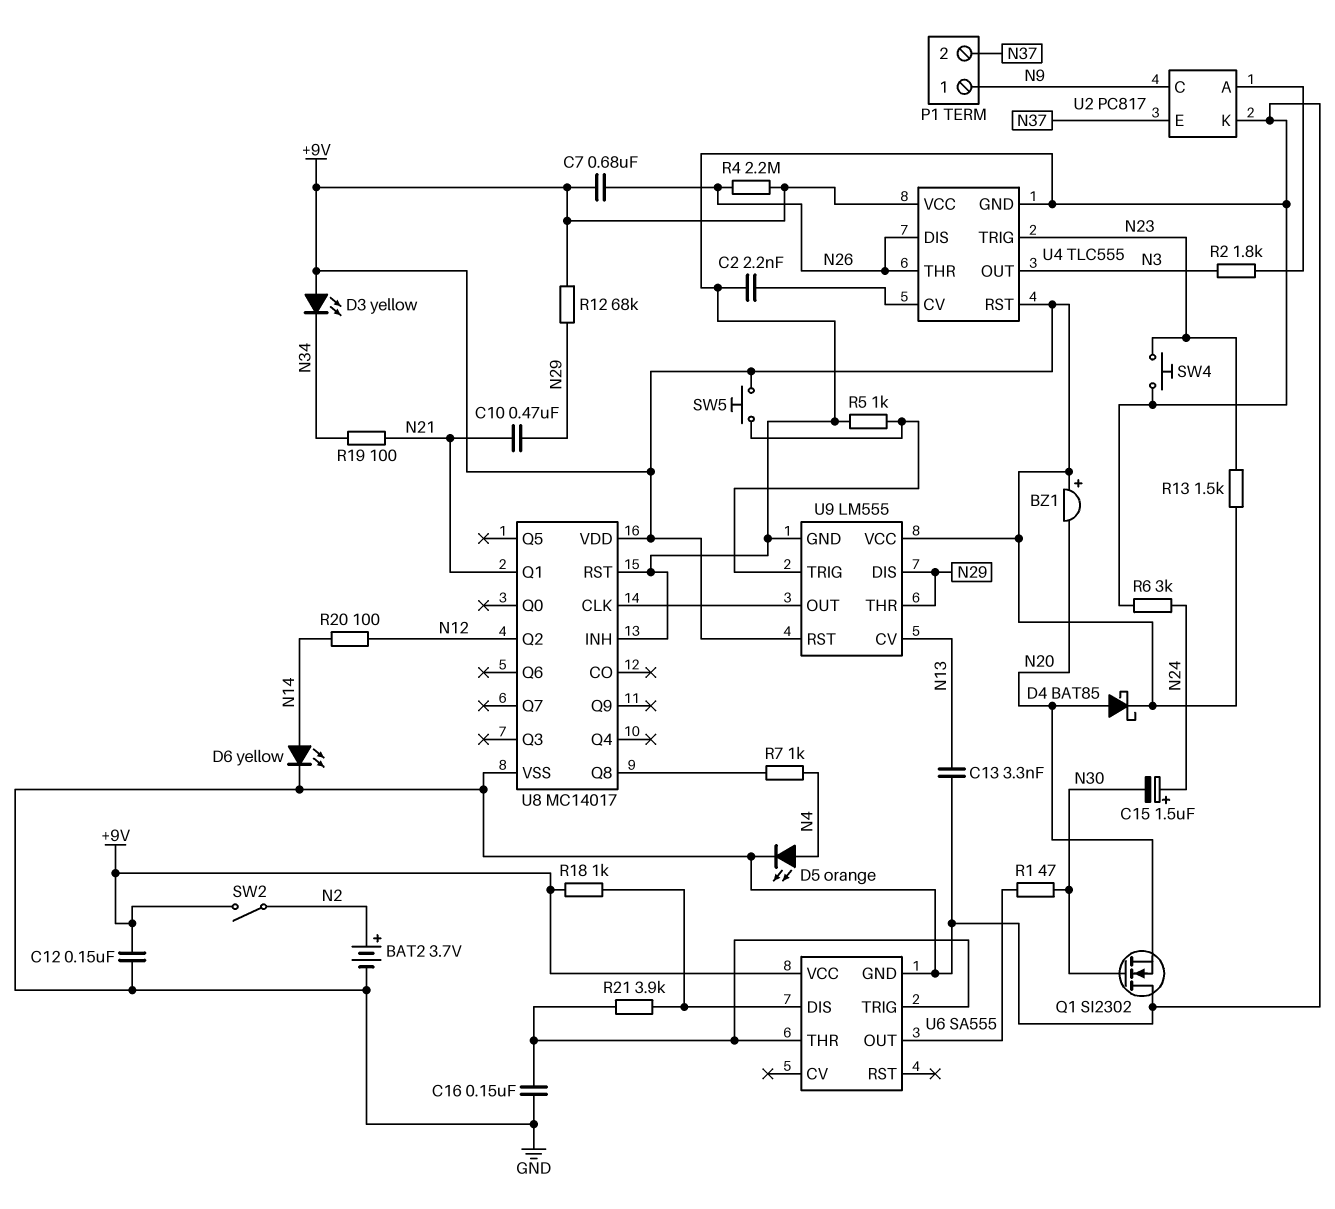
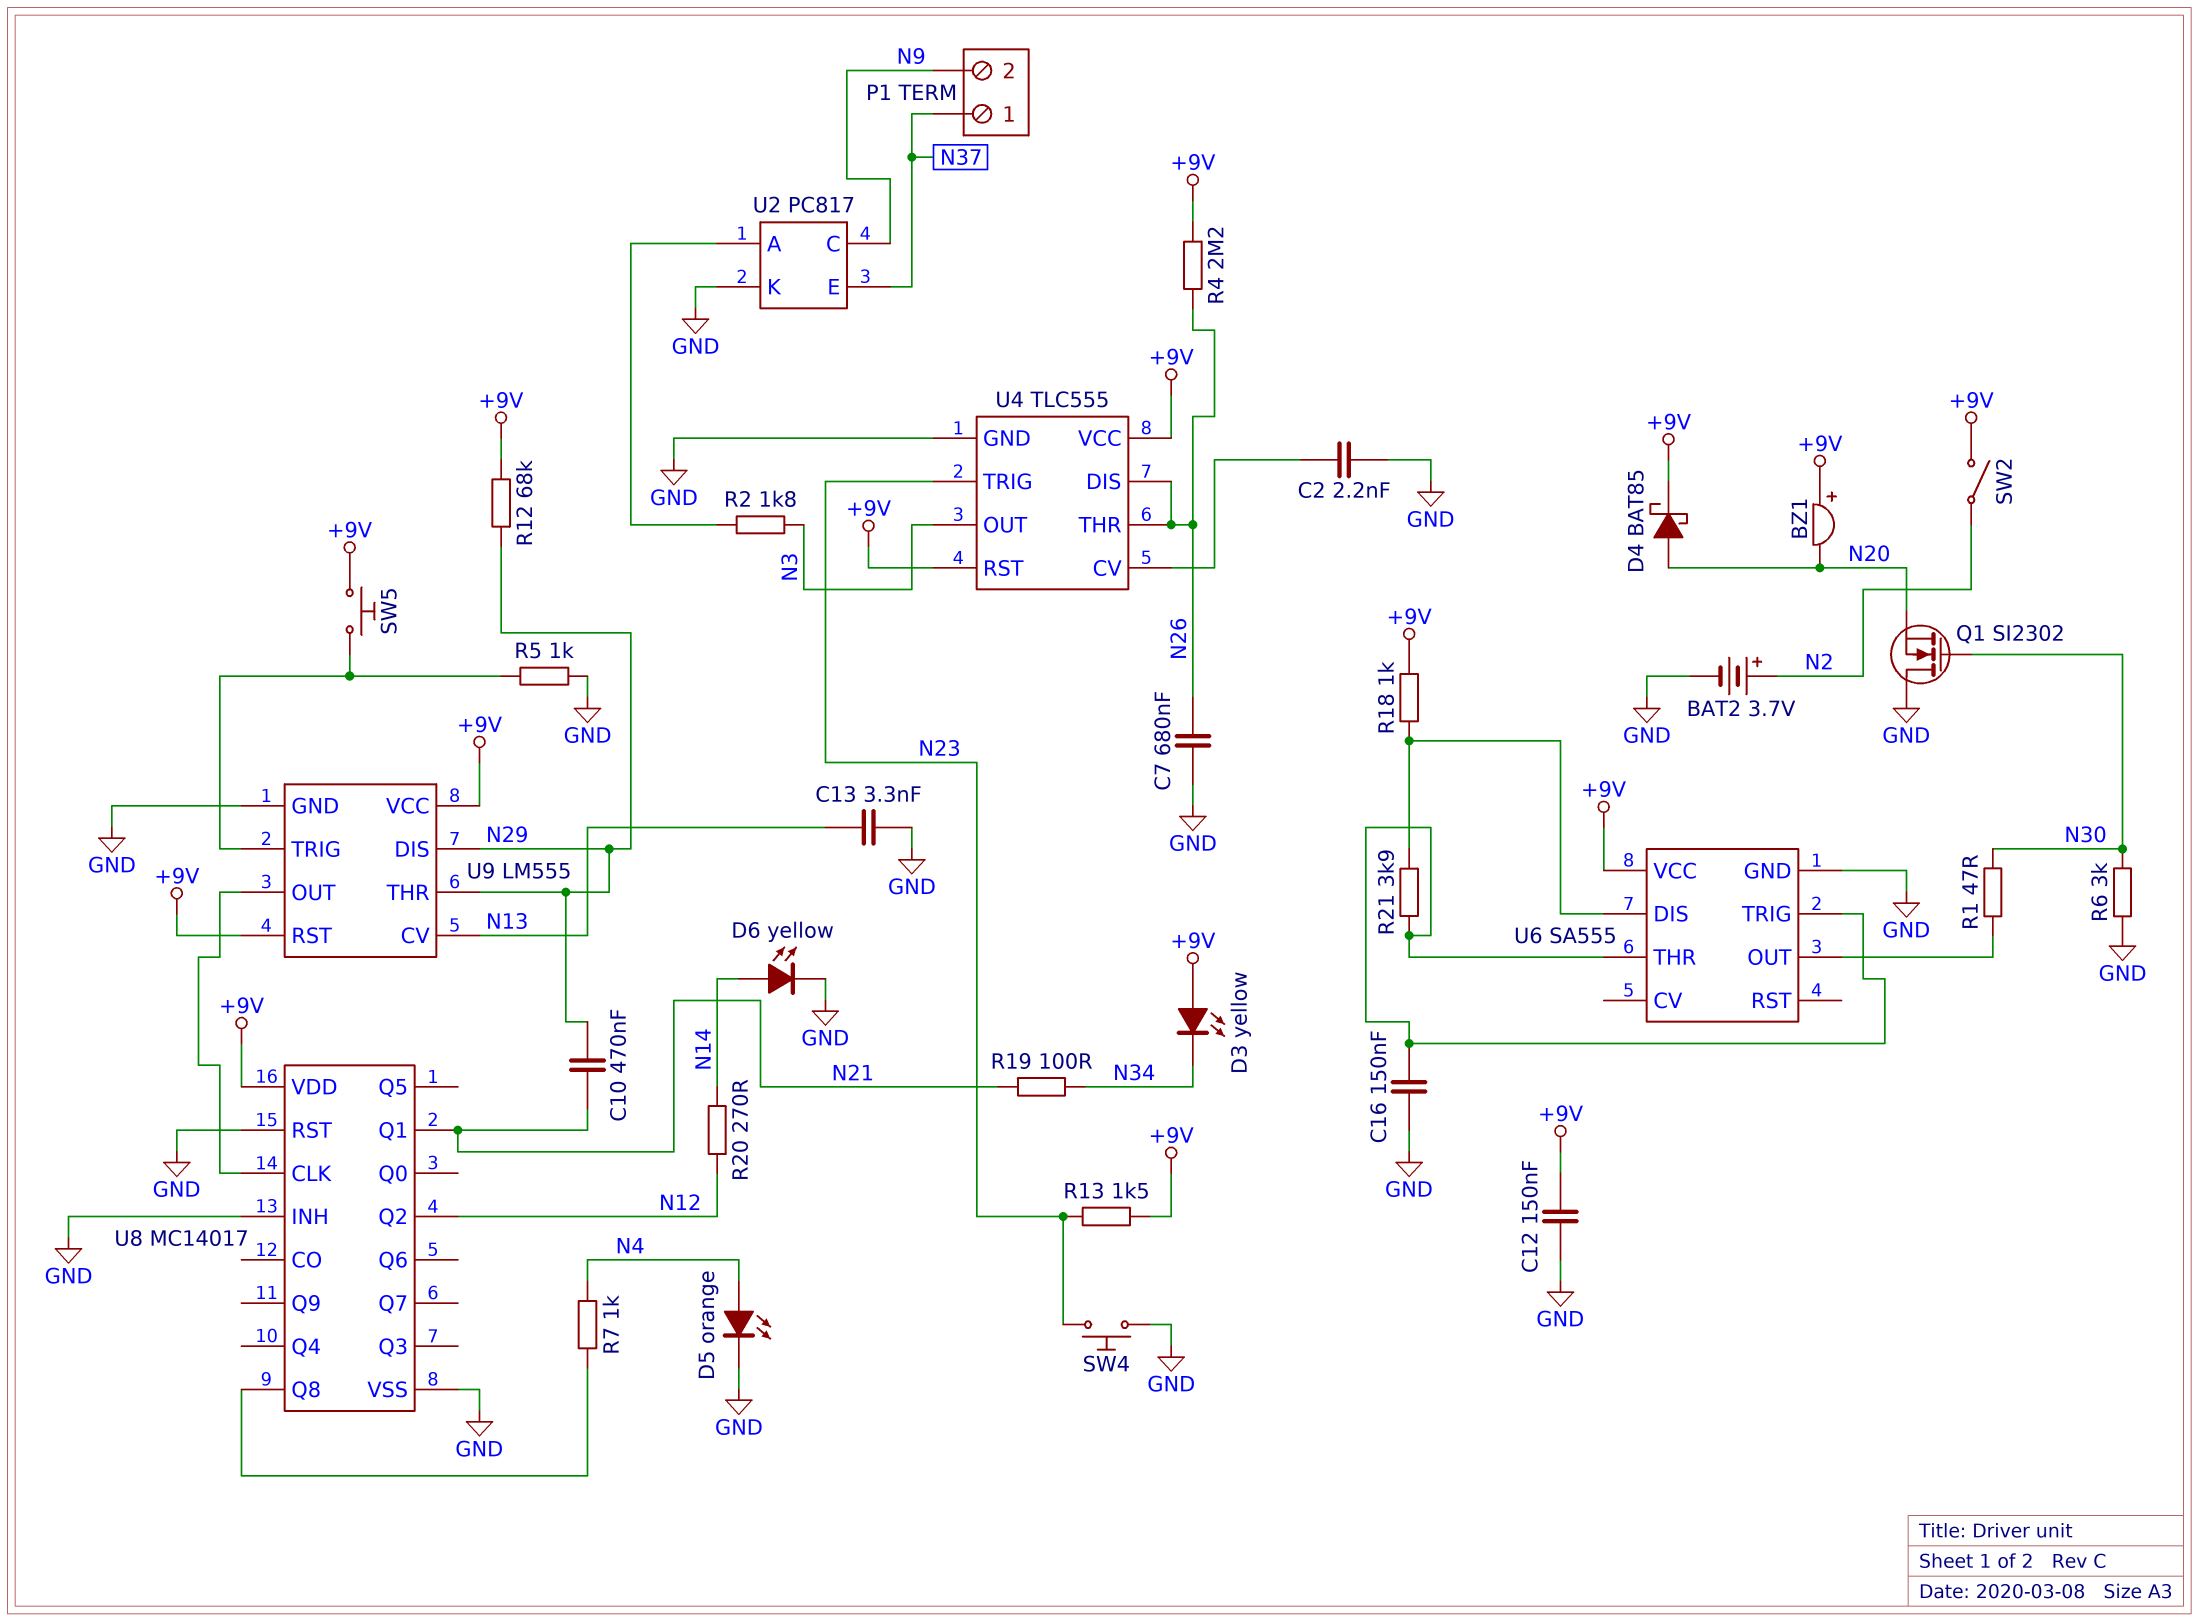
C7: 680nF (+9V, N26) -> 680nF (GND, N26)
C15: 1.5uF (plus N24, minus N30) -> none
P1 pin 1: N9 -> N37
P1 pin 2: N37 -> N9
R6: 3k (GND, N24) -> 3k (GND, N30)
R20: 100 (N12, N14) -> 270 (N12, N14)

